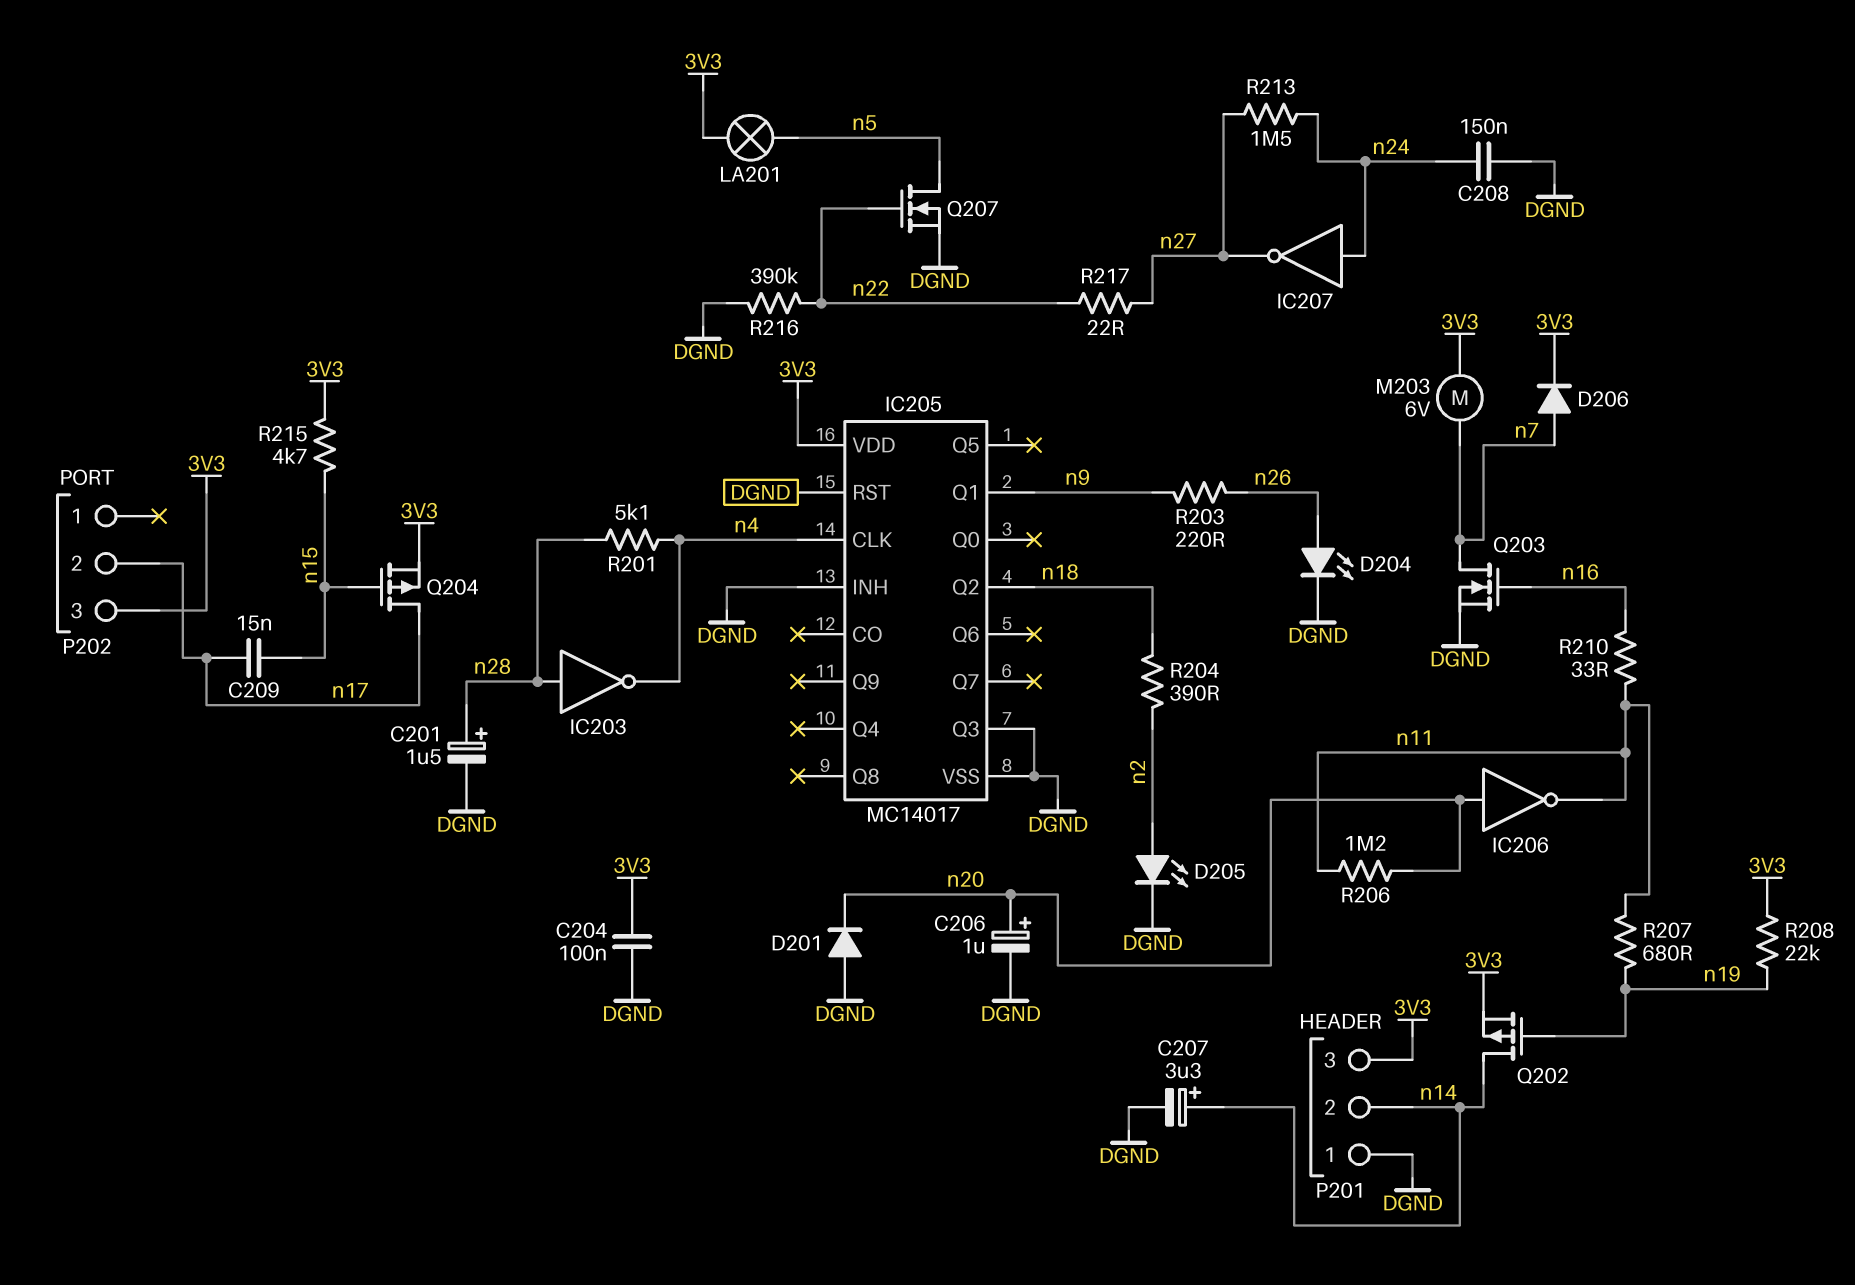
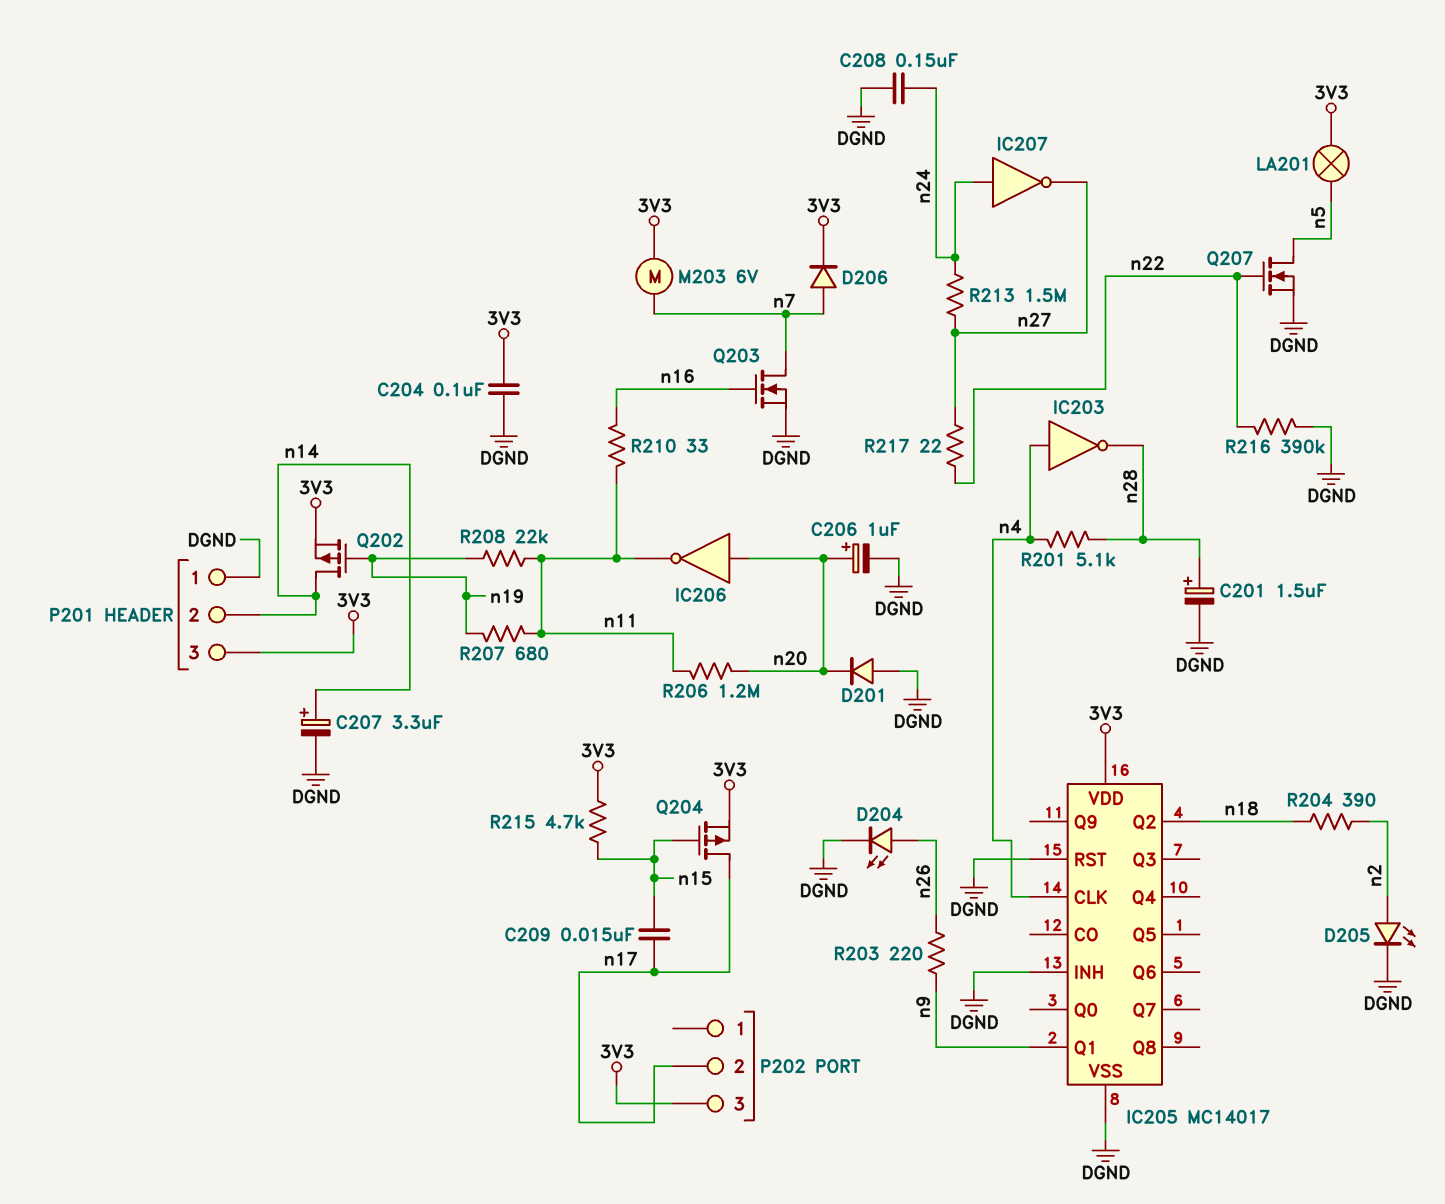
IC203: NOT (in n28, out n4) -> NOT (in n4, out n28)
IC205 pin Q3: DGND -> none
R208: 22k (3V3, n19) -> 22k (n11, n19)

